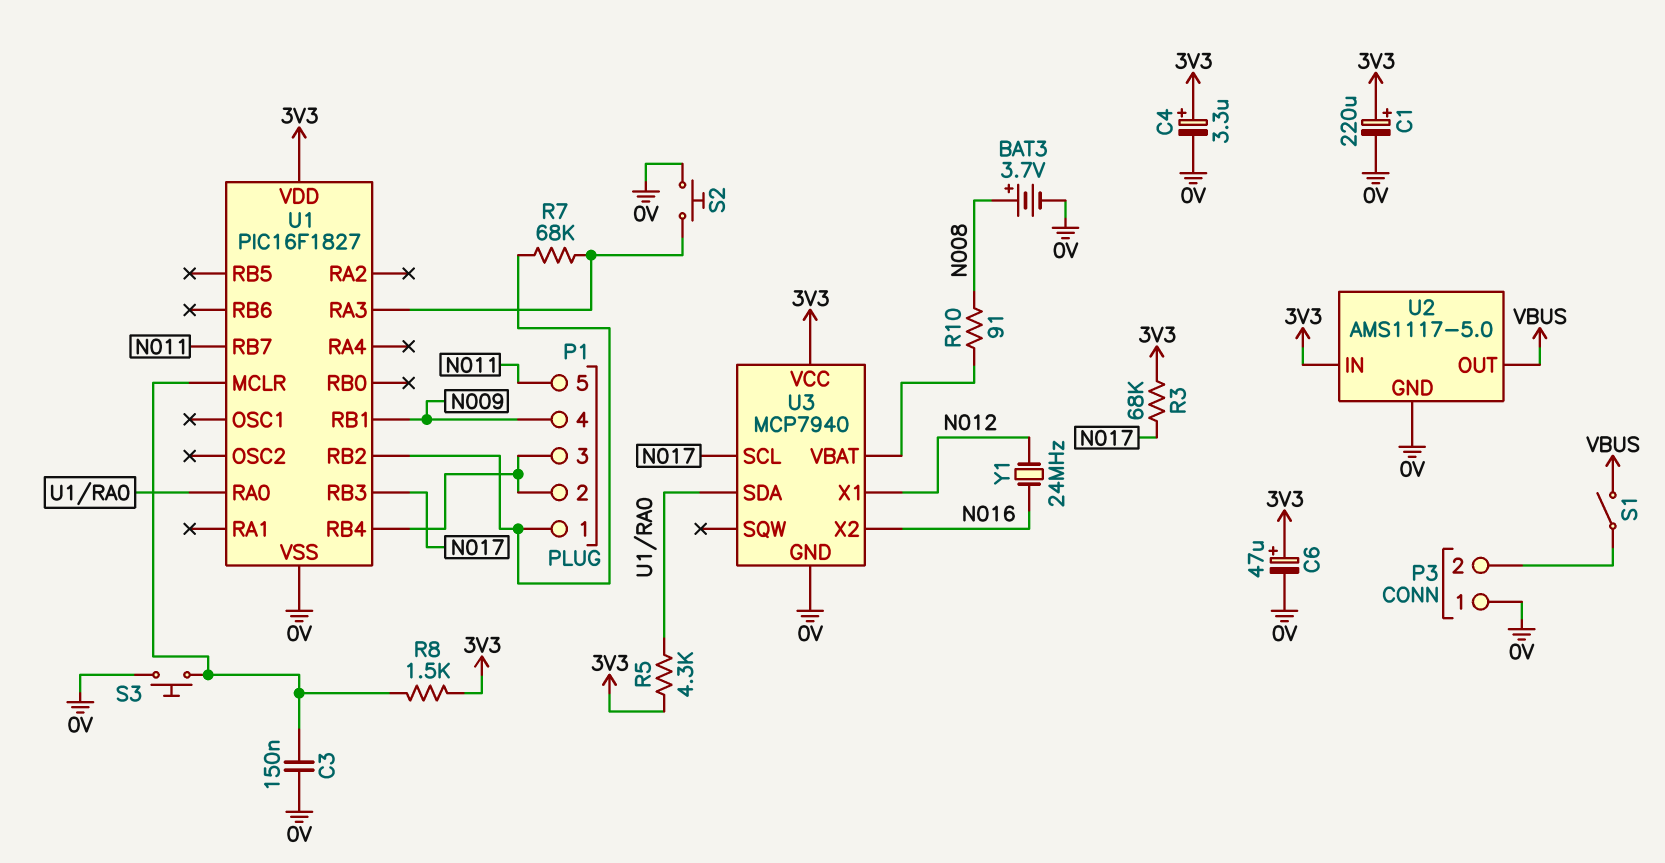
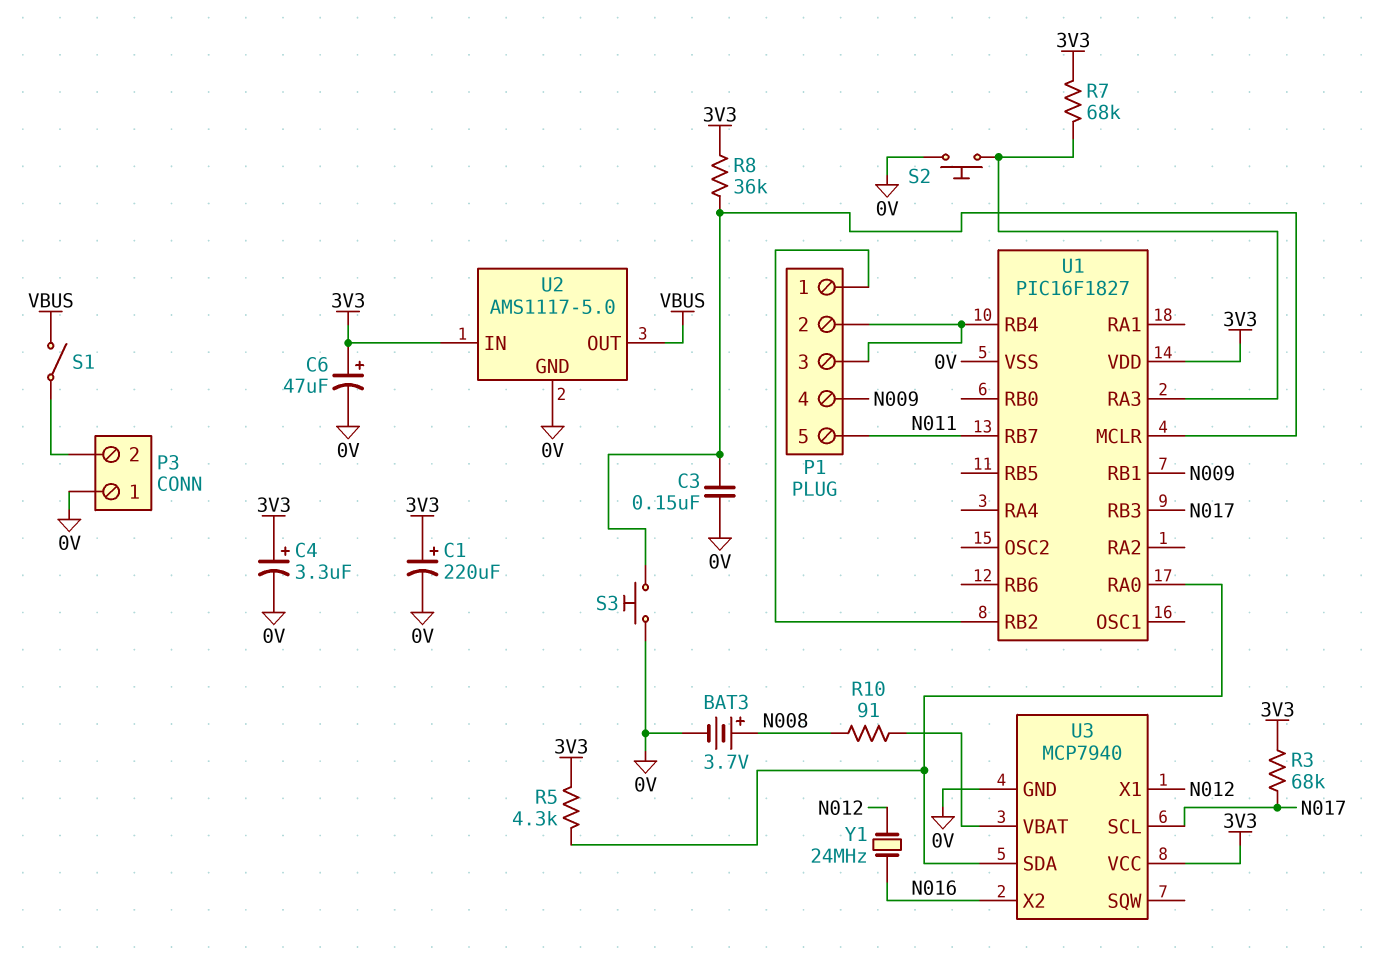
R7: 68k (P1/1, U1/RA3) -> 68k (3V3, U1/RA3)
R8: 1.5k (3V3, U1/MCLR) -> 36k (3V3, U1/MCLR)

